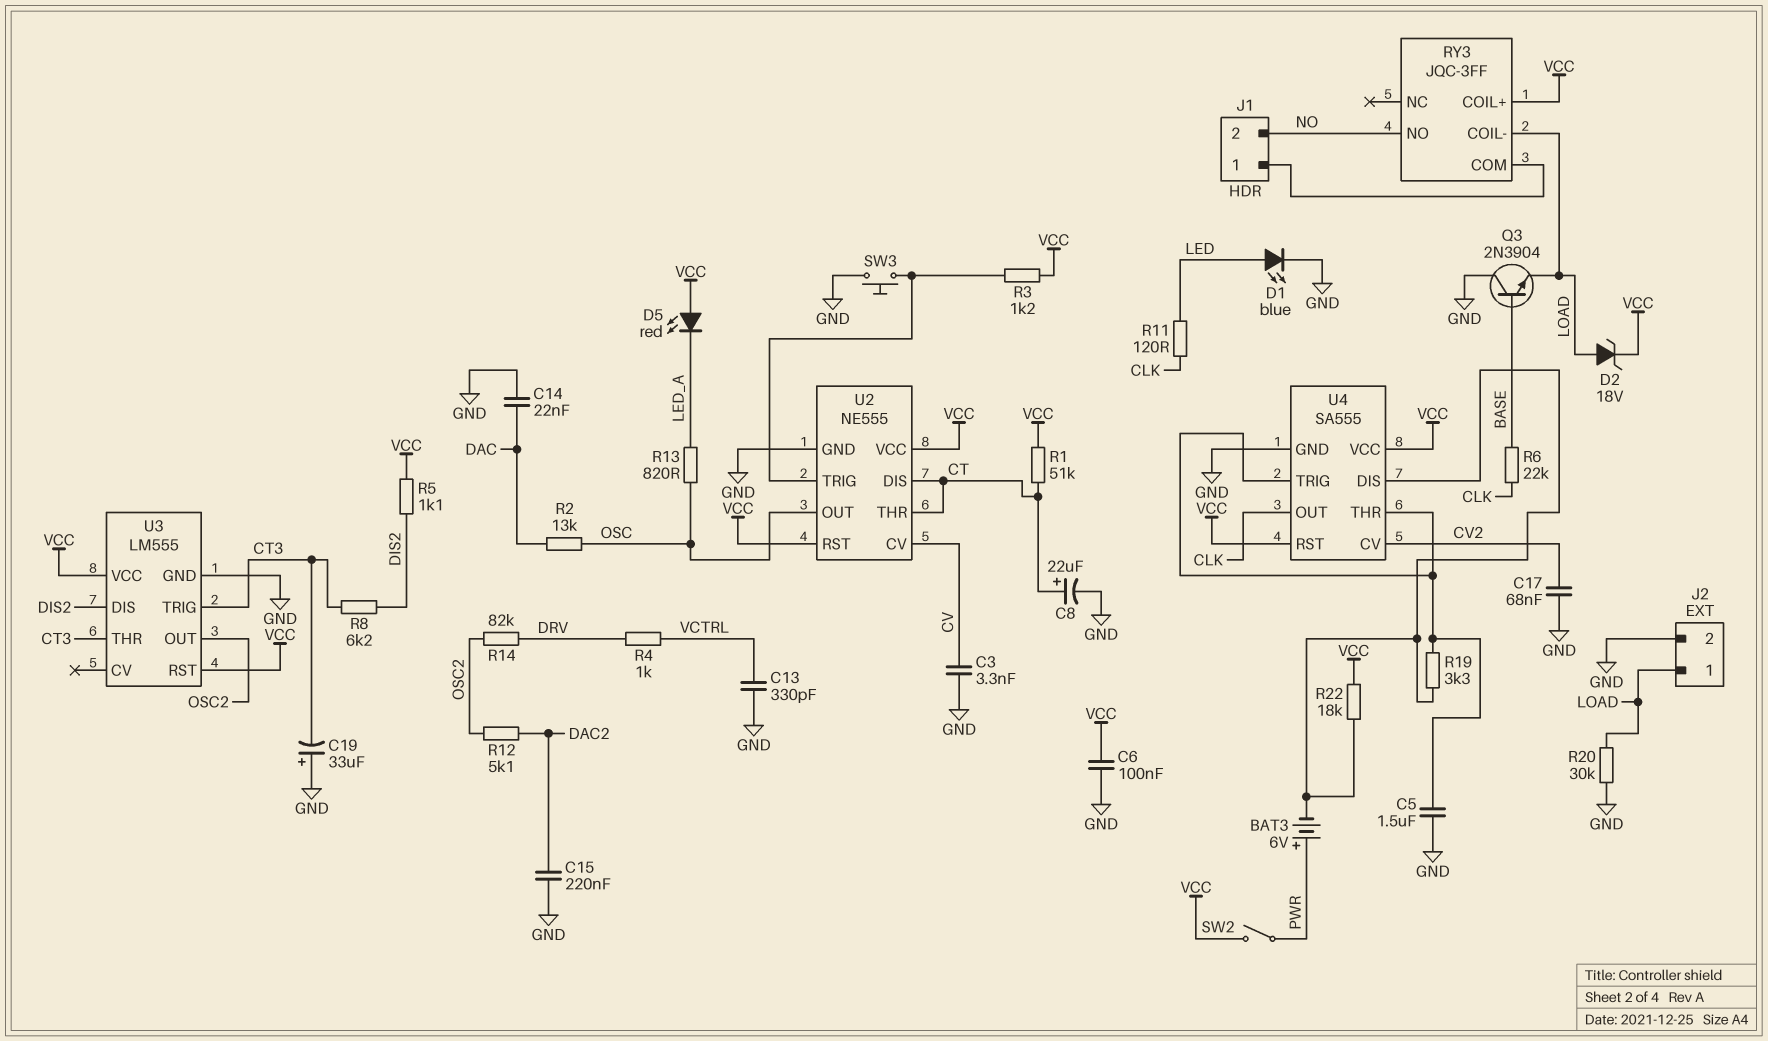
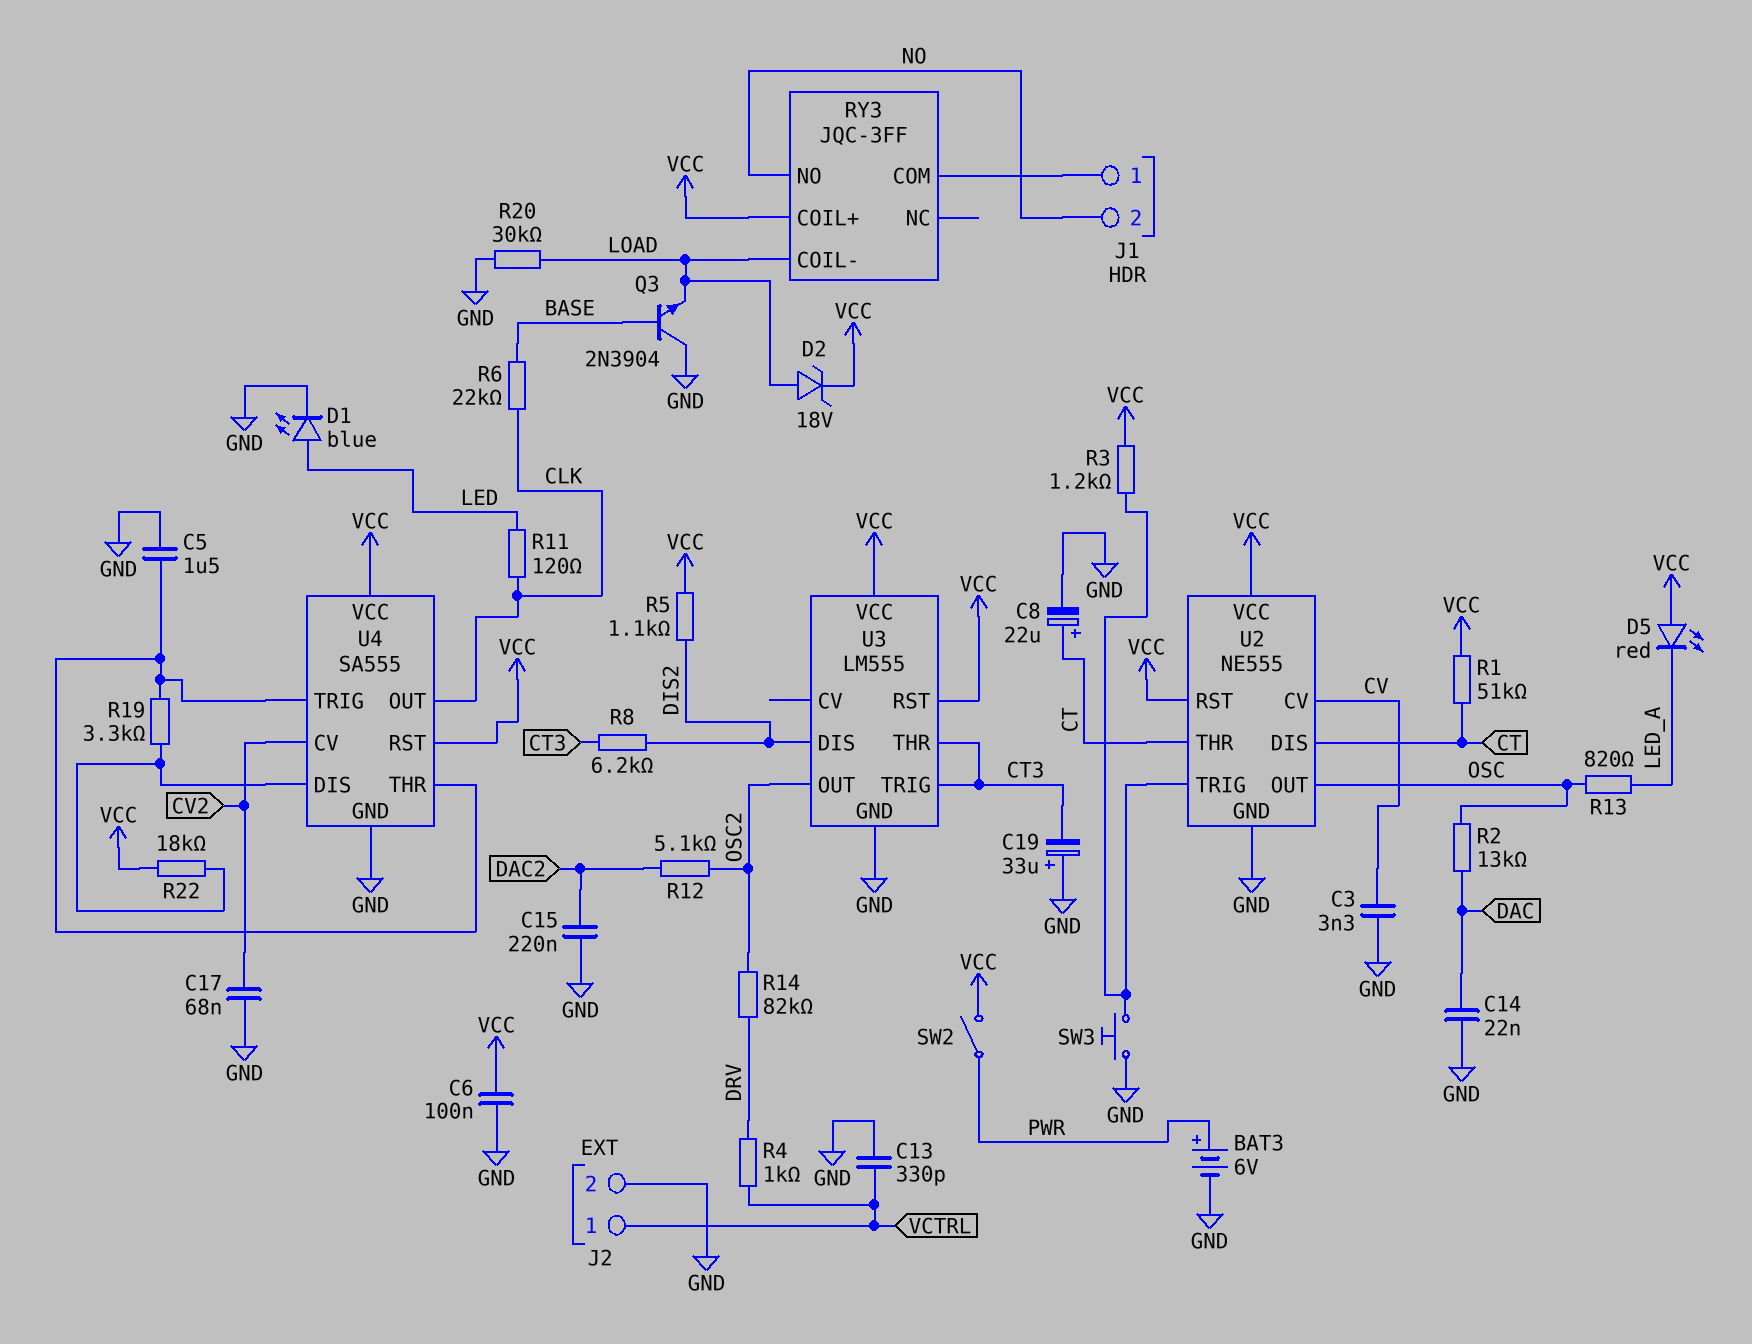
BAT3: 6V (plus PWR, minus U4/DIS) -> 6V (plus PWR, minus GND)
J2 pin 1: LOAD -> VCTRL

